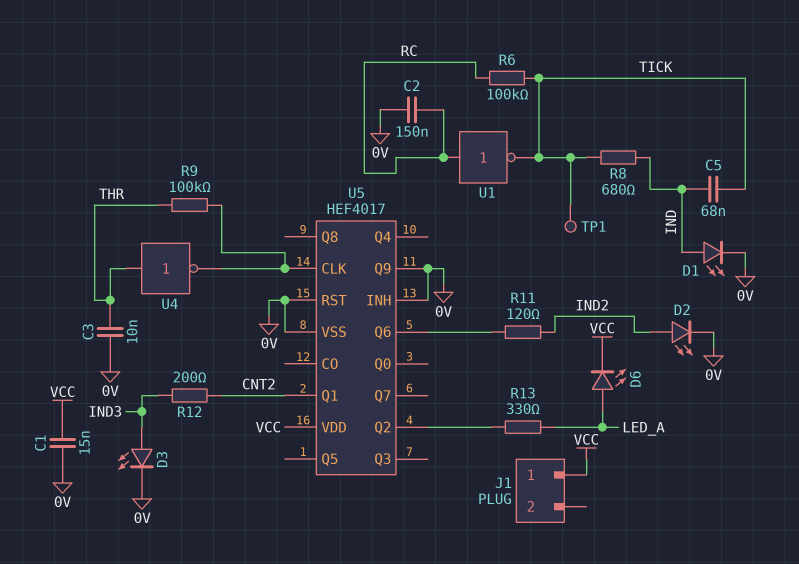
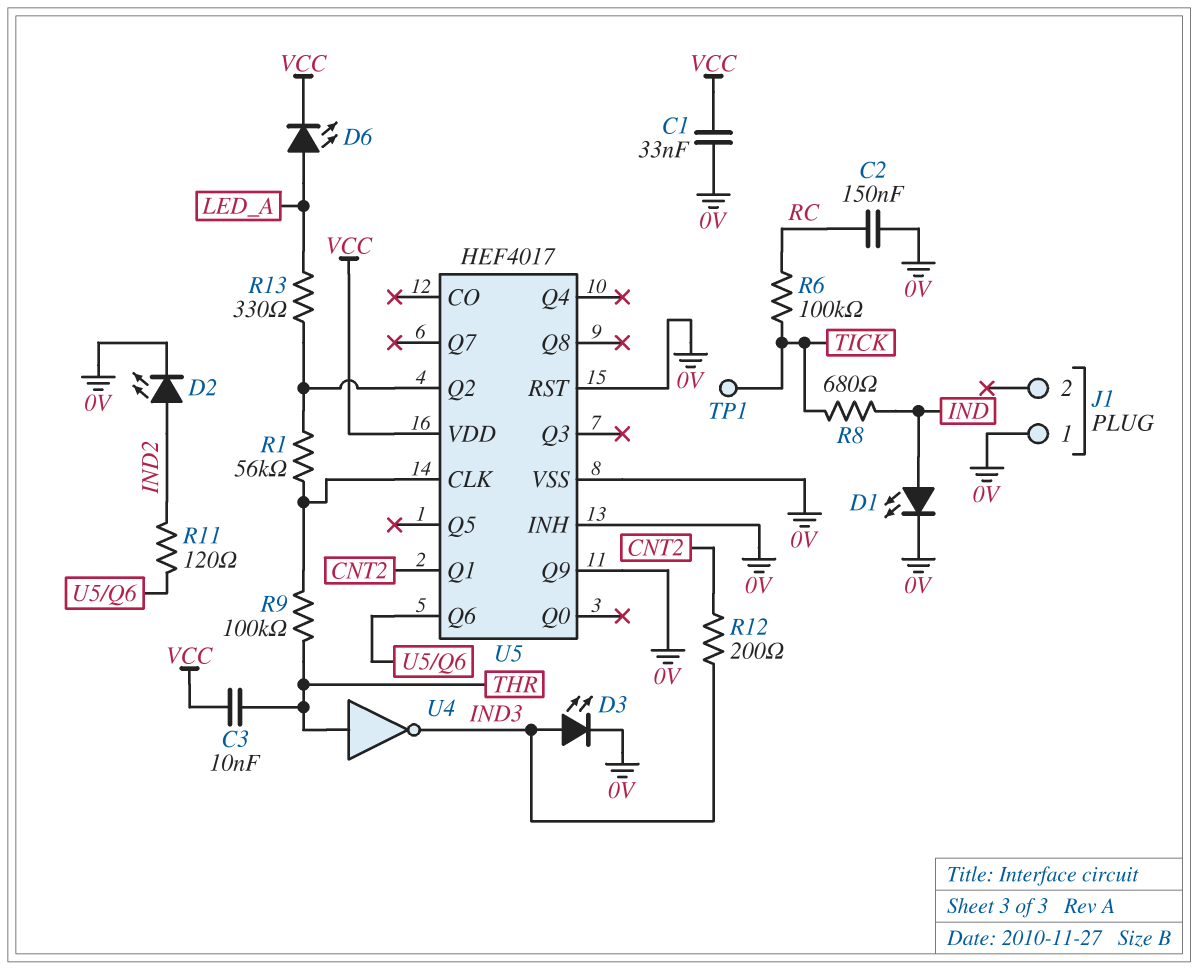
C1: 15nF (0V, VCC) -> 33nF (0V, VCC)
C3: 10nF (0V, THR) -> 10nF (THR, VCC)
C5: 68nF (IND, TICK) -> none
J1 pin 1: VCC -> 0V
R1: none -> 56k (U5/CLK, U5/Q2)
U1: NOT (in RC, out TICK) -> none
U4: NOT (in THR, out U5/CLK) -> NOT (in THR, out IND3)

